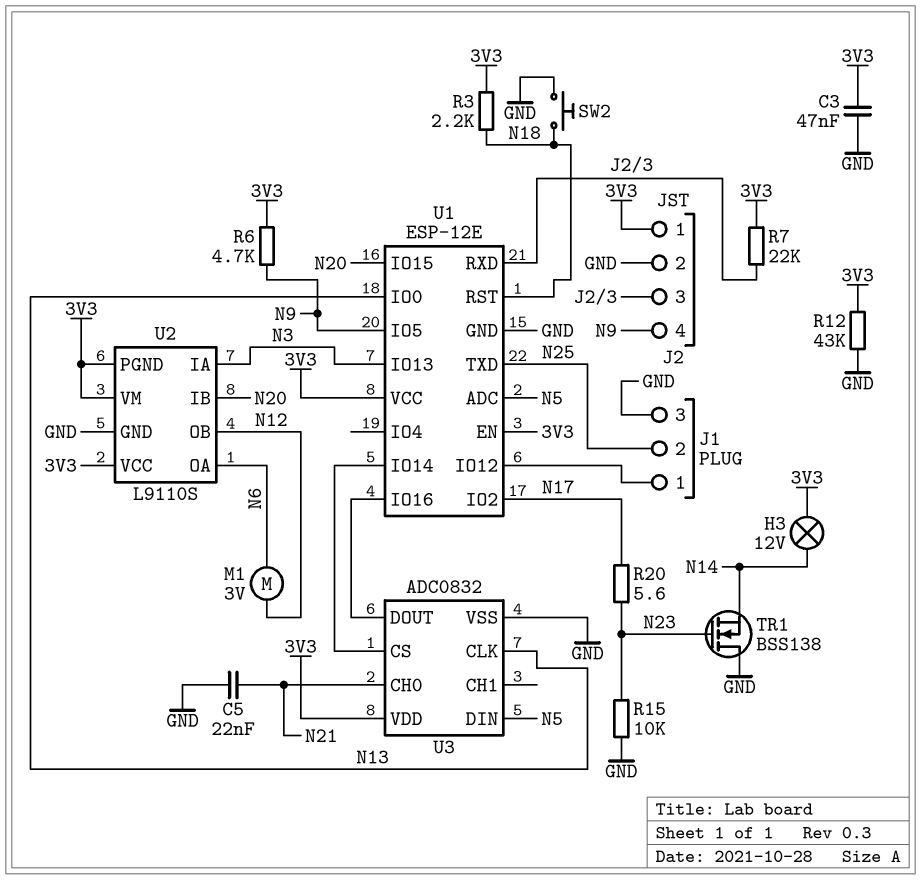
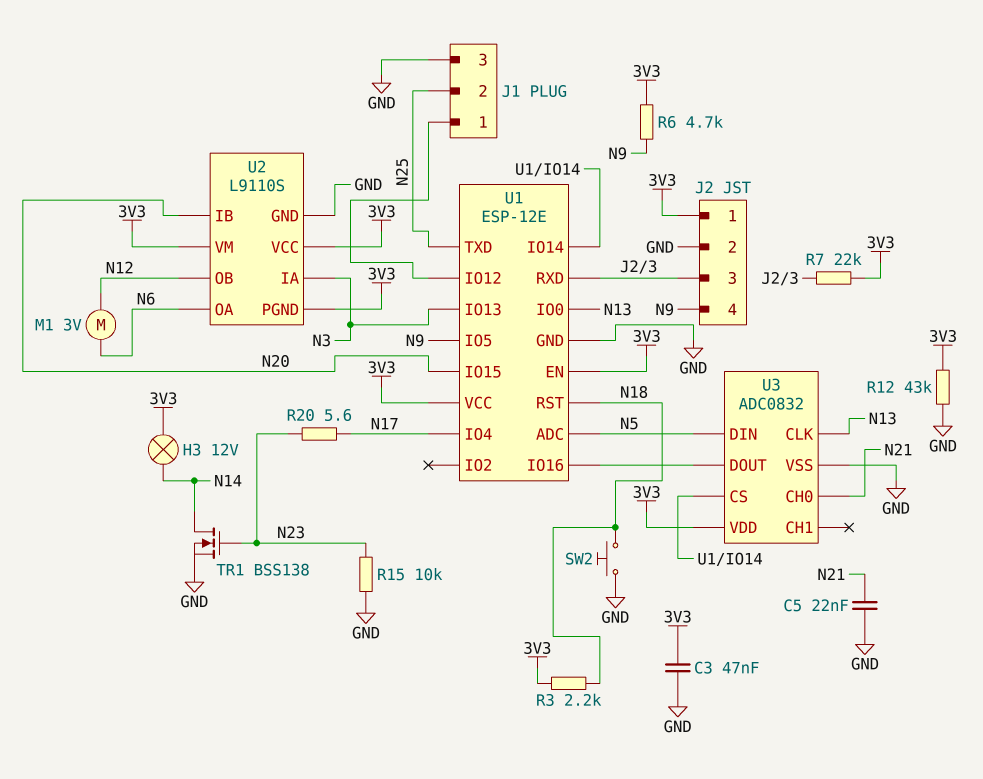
TR1: NMOS BSS138 (G N23, D GND, S N14) -> NMOS BSS138 (G N23, D N14, S GND)
U1 pin IO2: N17 -> none
U1 pin IO4: none -> N17

